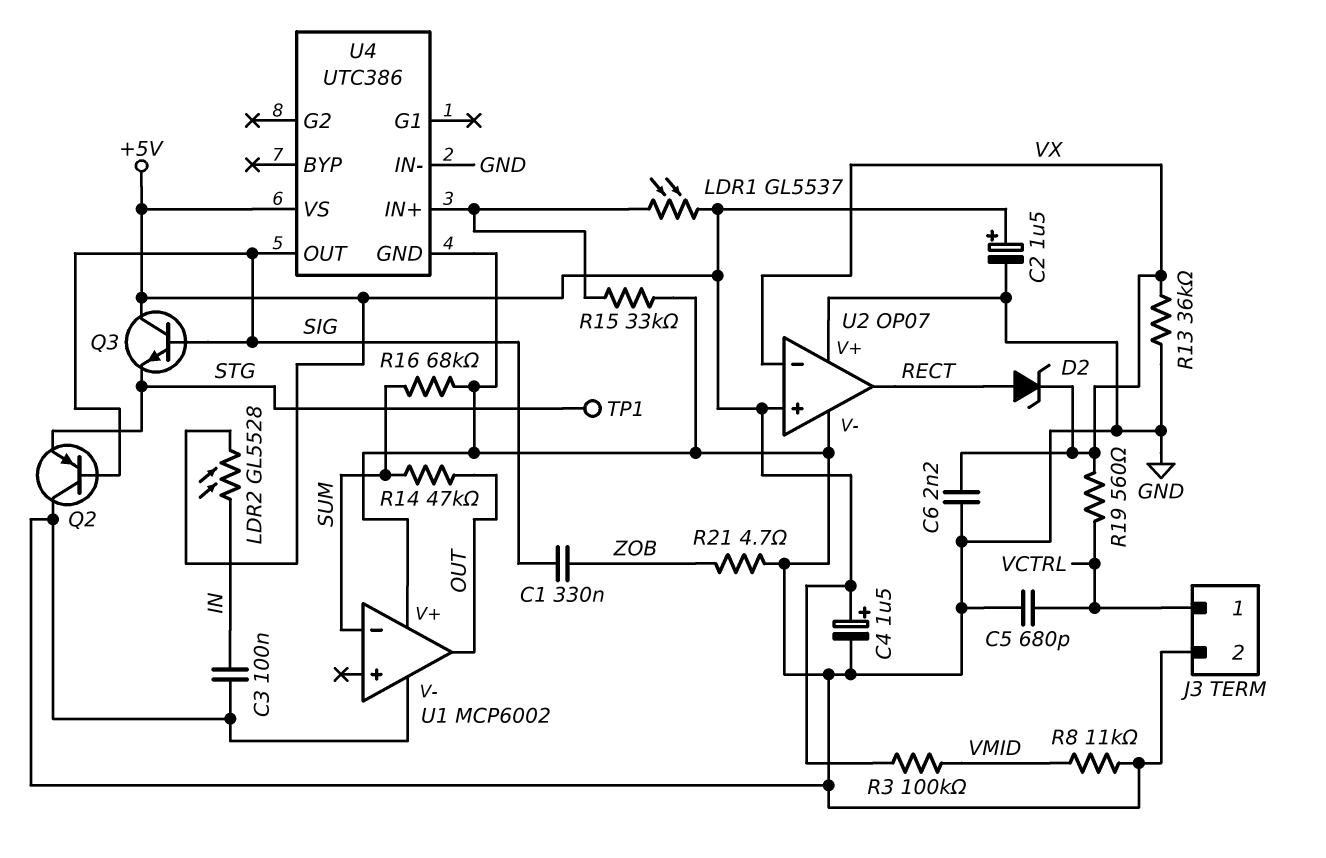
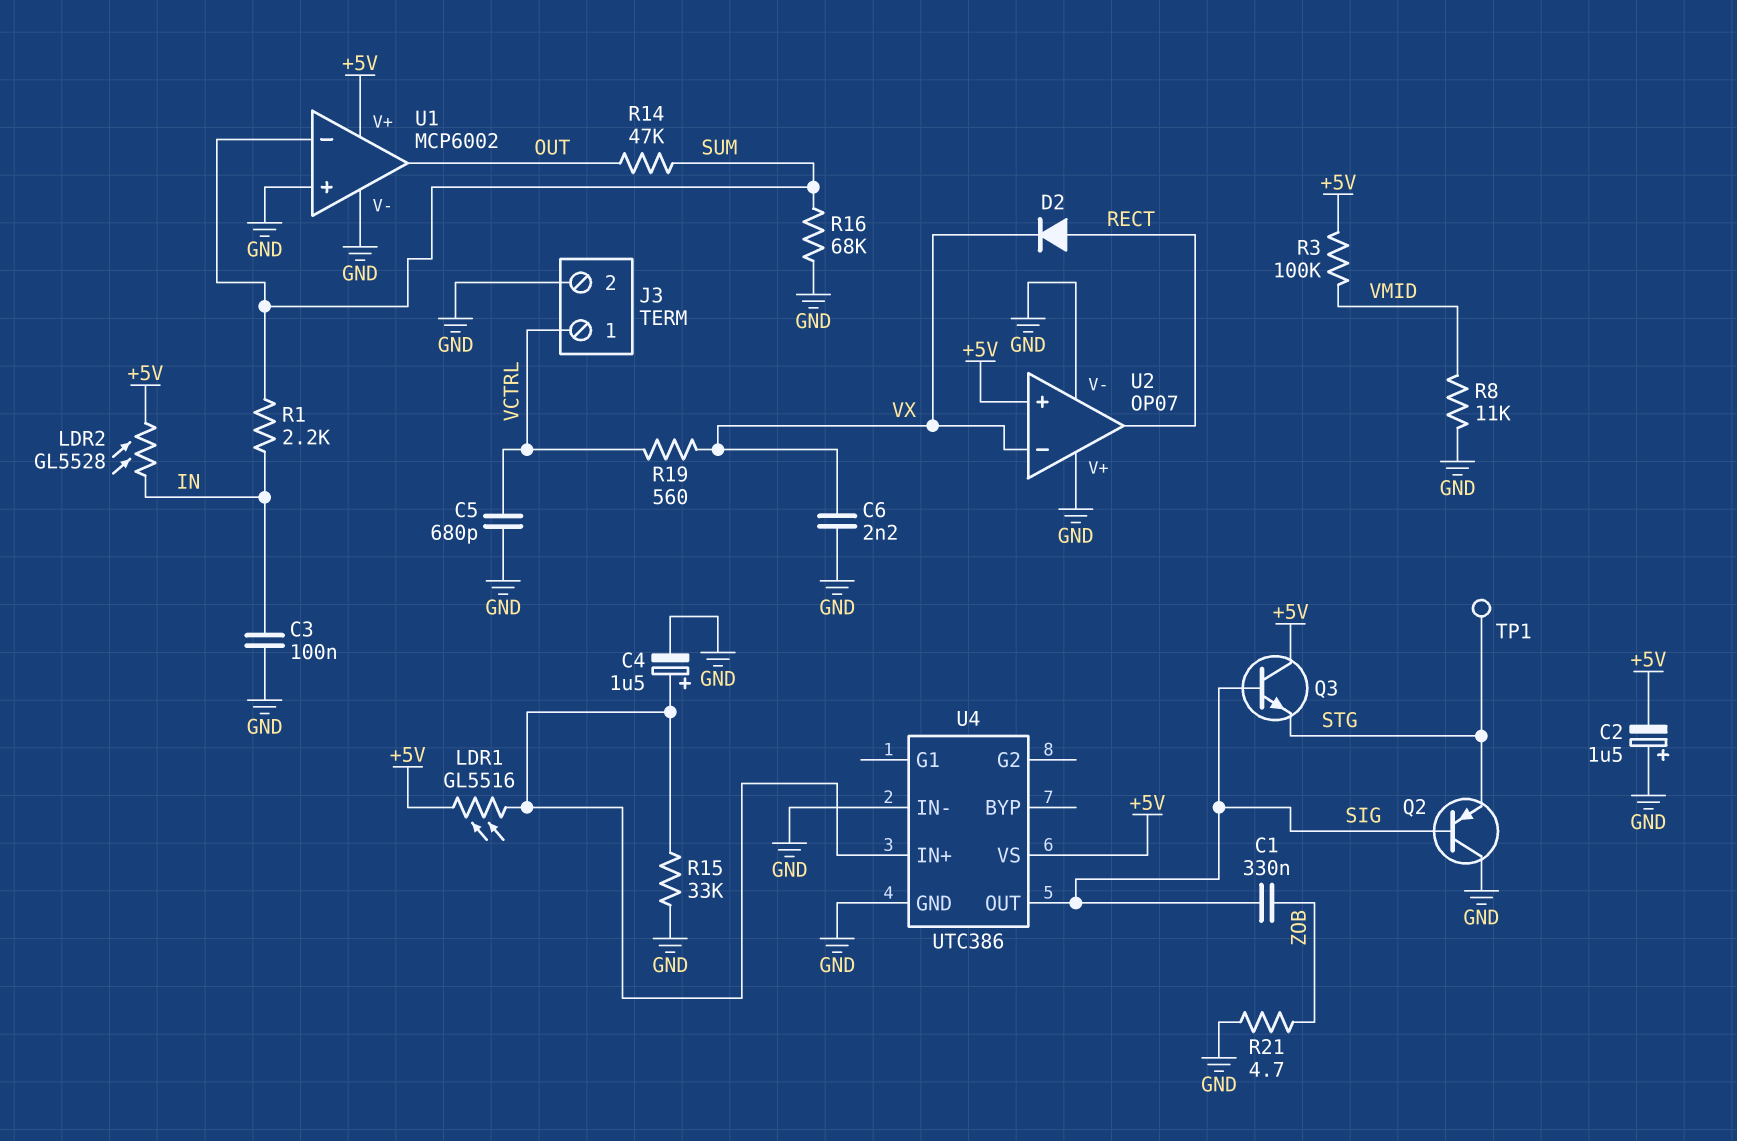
C2: 1.5uF (plus +5V, minus GND) -> 1.5uF (plus GND, minus +5V)
C4: 1.5uF (plus +5V, minus GND) -> 1.5uF (plus U4/IN+, minus GND)
D2: zener (A RECT, K VX) -> diode (A RECT, K VX)
LDR1: GL5537 (+5V, U4/IN+) -> GL5516 (+5V, U4/IN+)
R1: none -> 2.2k (IN, SUM)
R13: 36k (GND, VX) -> none
U1 pin V+: GND -> +5V
U1 pin in+: none -> GND

